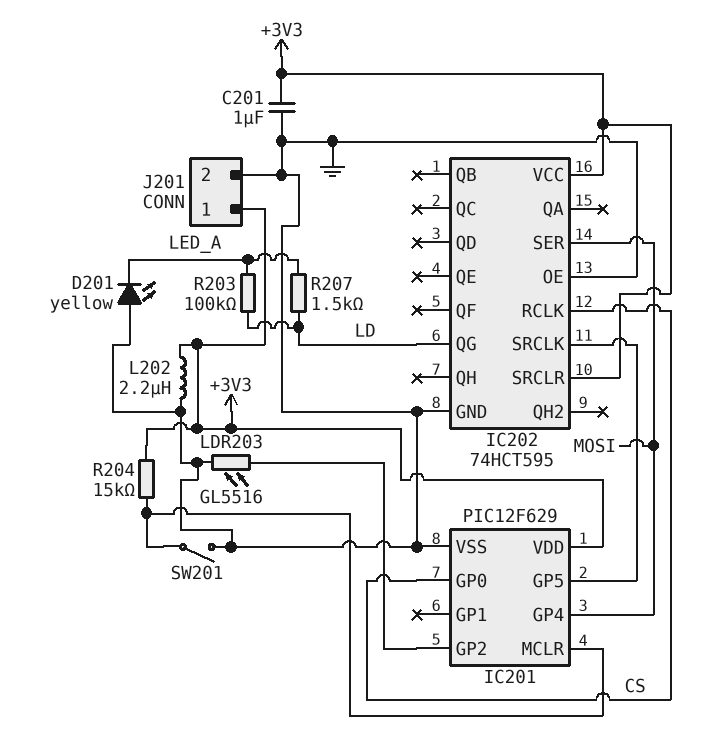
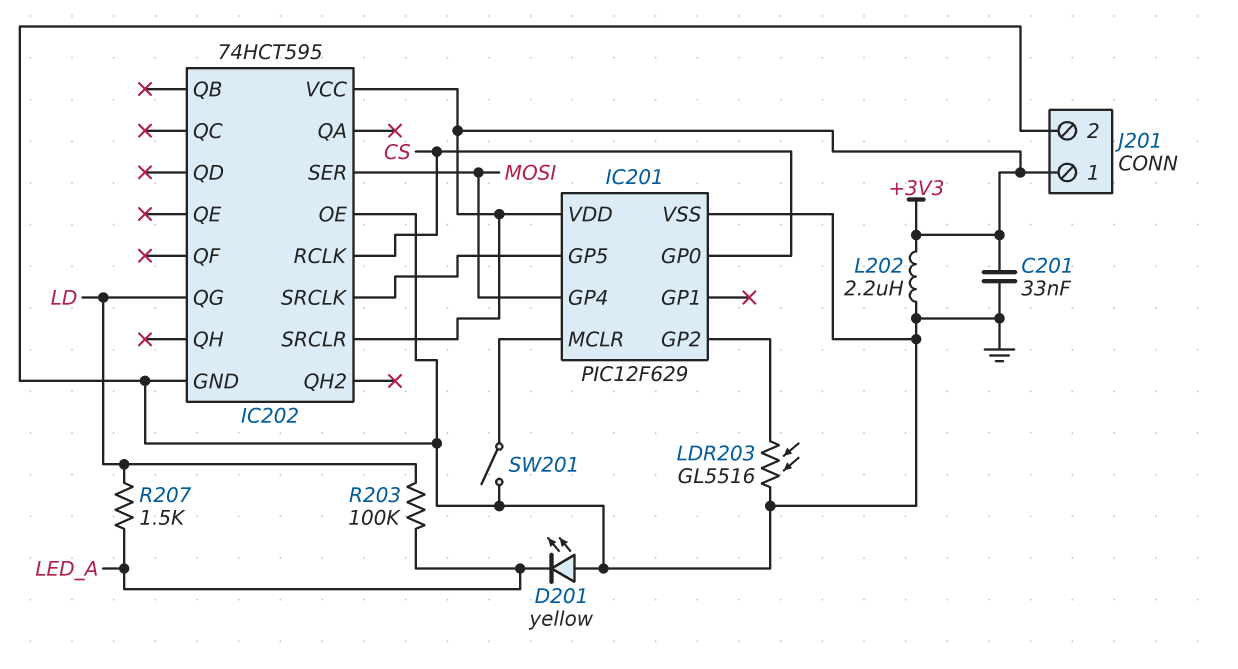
C201: 1uF (+3V3, GND) -> 33nF (+3V3, GND)
R204: 15k (+3V3, IC201/MCLR) -> none

